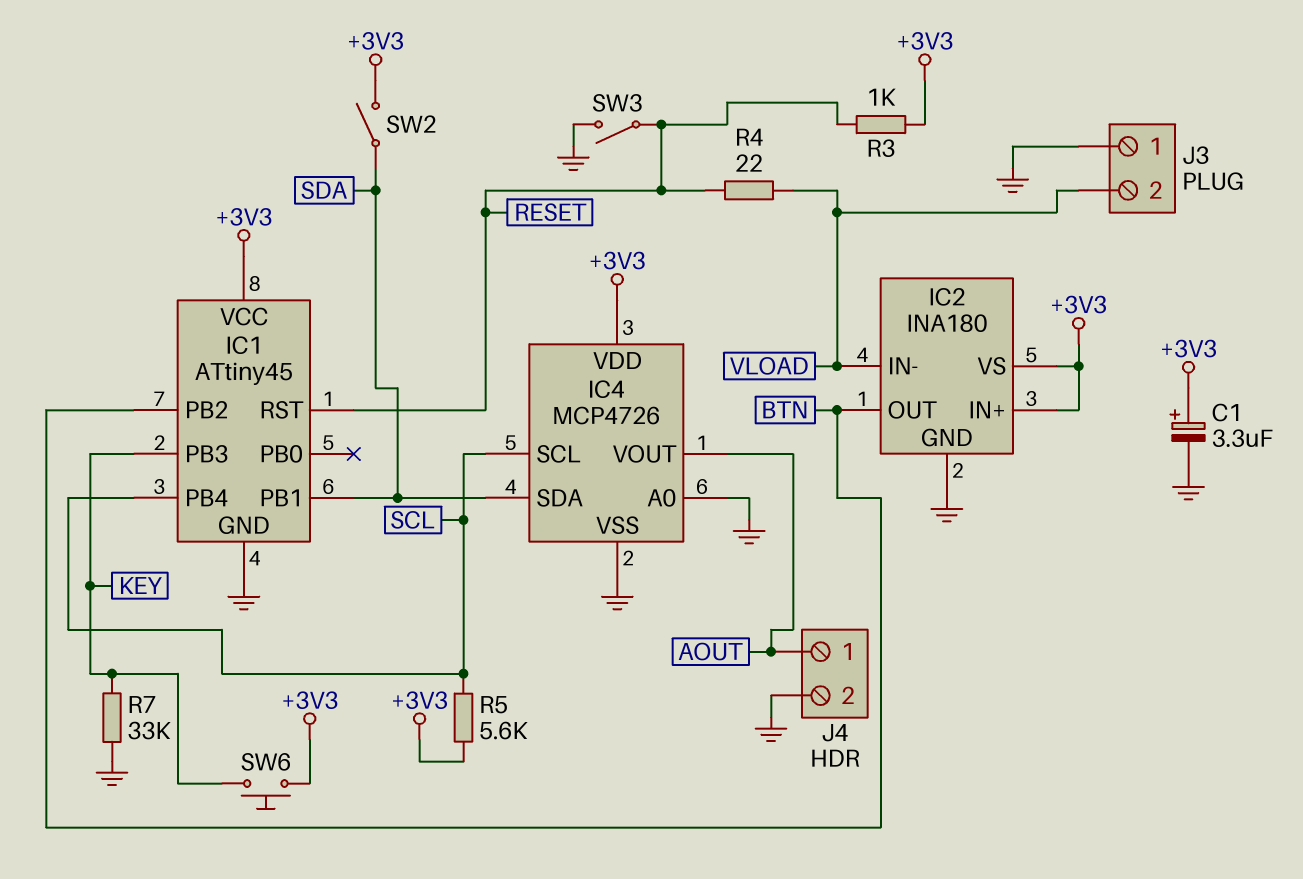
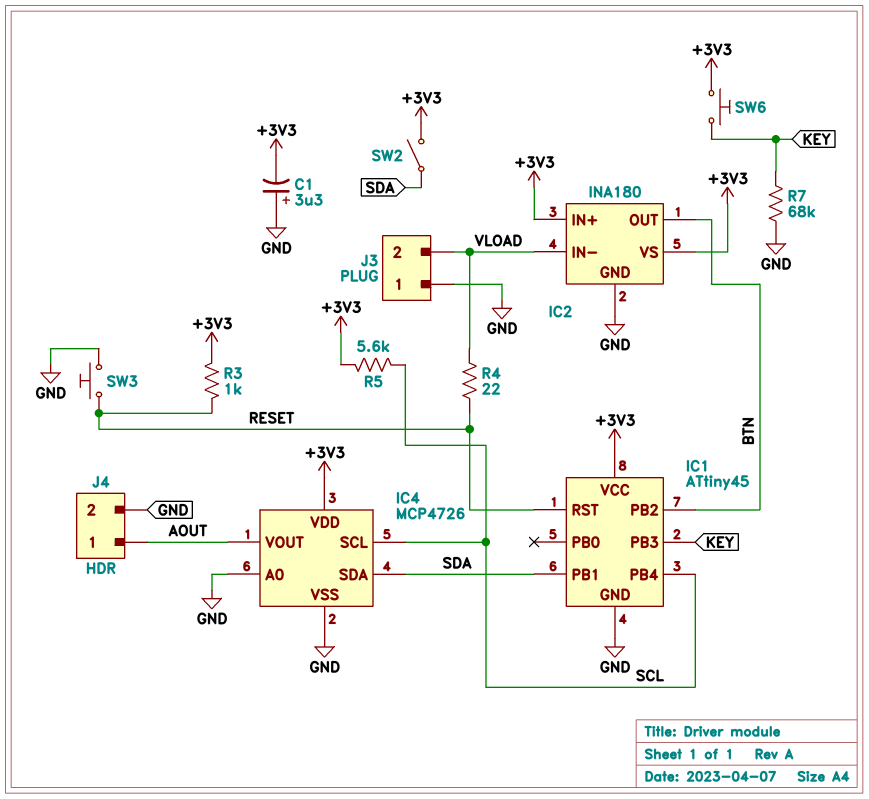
C1: 3.3uF (plus +3V3, minus GND) -> 3.3uF (plus GND, minus +3V3)
R7: 33k (GND, KEY) -> 68k (GND, KEY)
SW3: switch (GND, RESET) -> button (GND, RESET)

